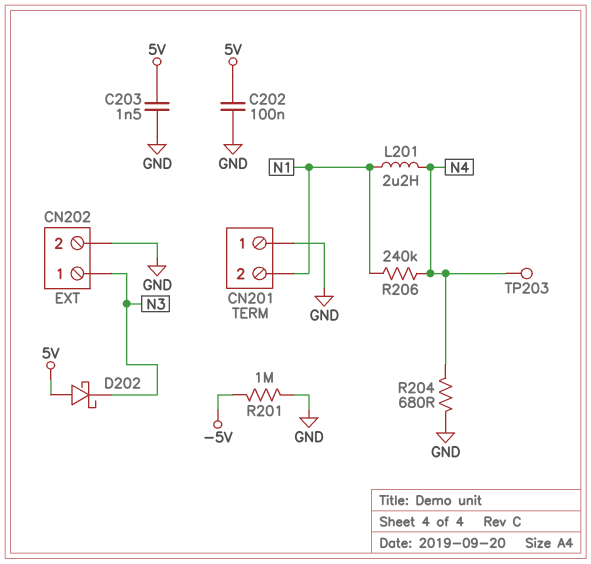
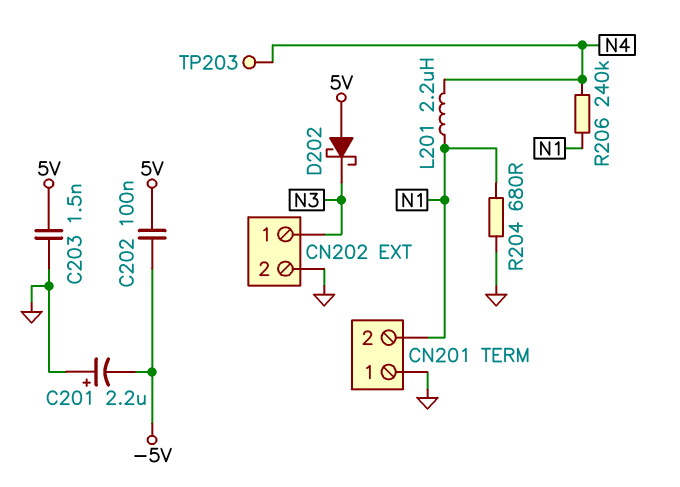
C201: none -> 2.2uF (plus GND, minus -5V)
C202: 100nF (5V, GND) -> 100nF (-5V, 5V)
R201: 1M (-5V, GND) -> none
R204: 680 (GND, N4) -> 680 (GND, N1)

